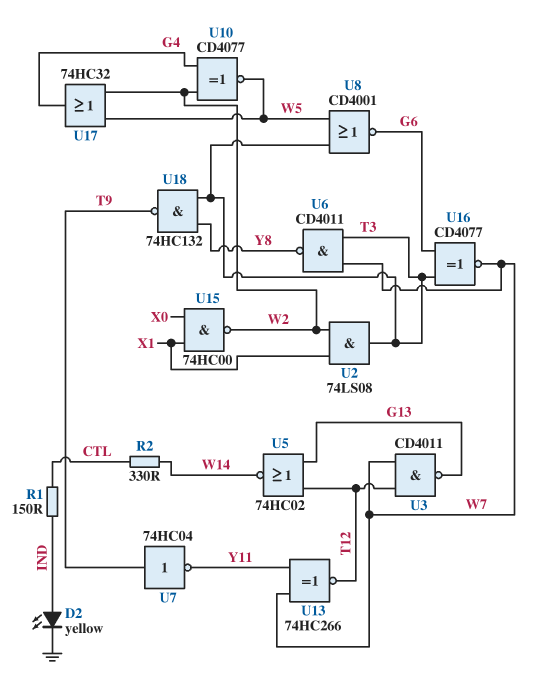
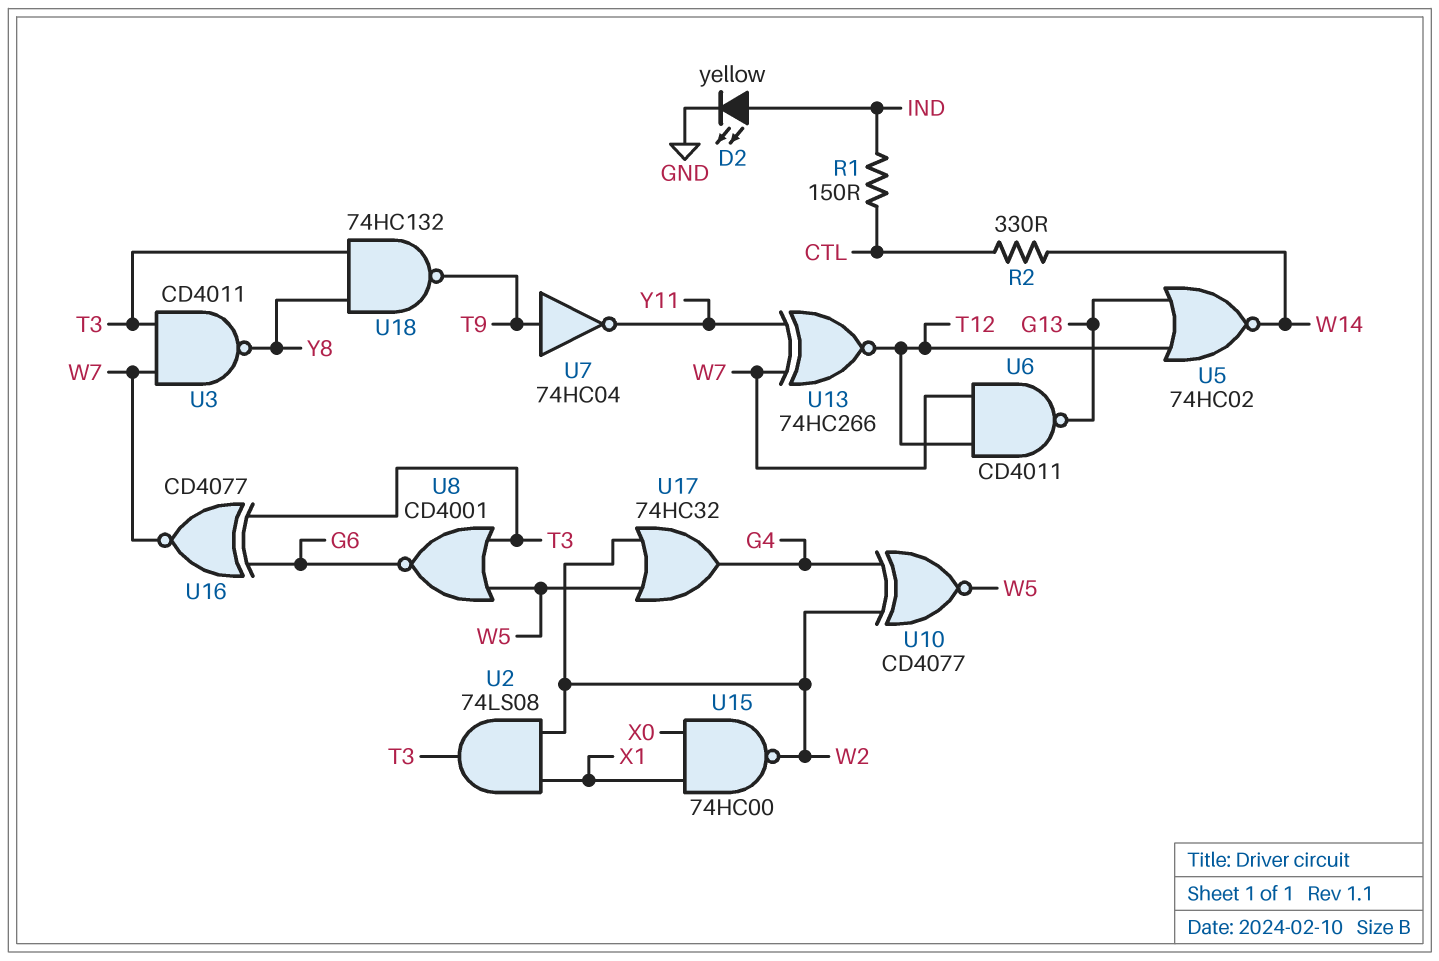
U3: NAND CD4011 (in T12, in W7, out G13) -> NAND CD4011 (in T3, in W7, out Y8)
U6: NAND CD4011 (in T3, in W7, out Y8) -> NAND CD4011 (in T12, in W7, out G13)

